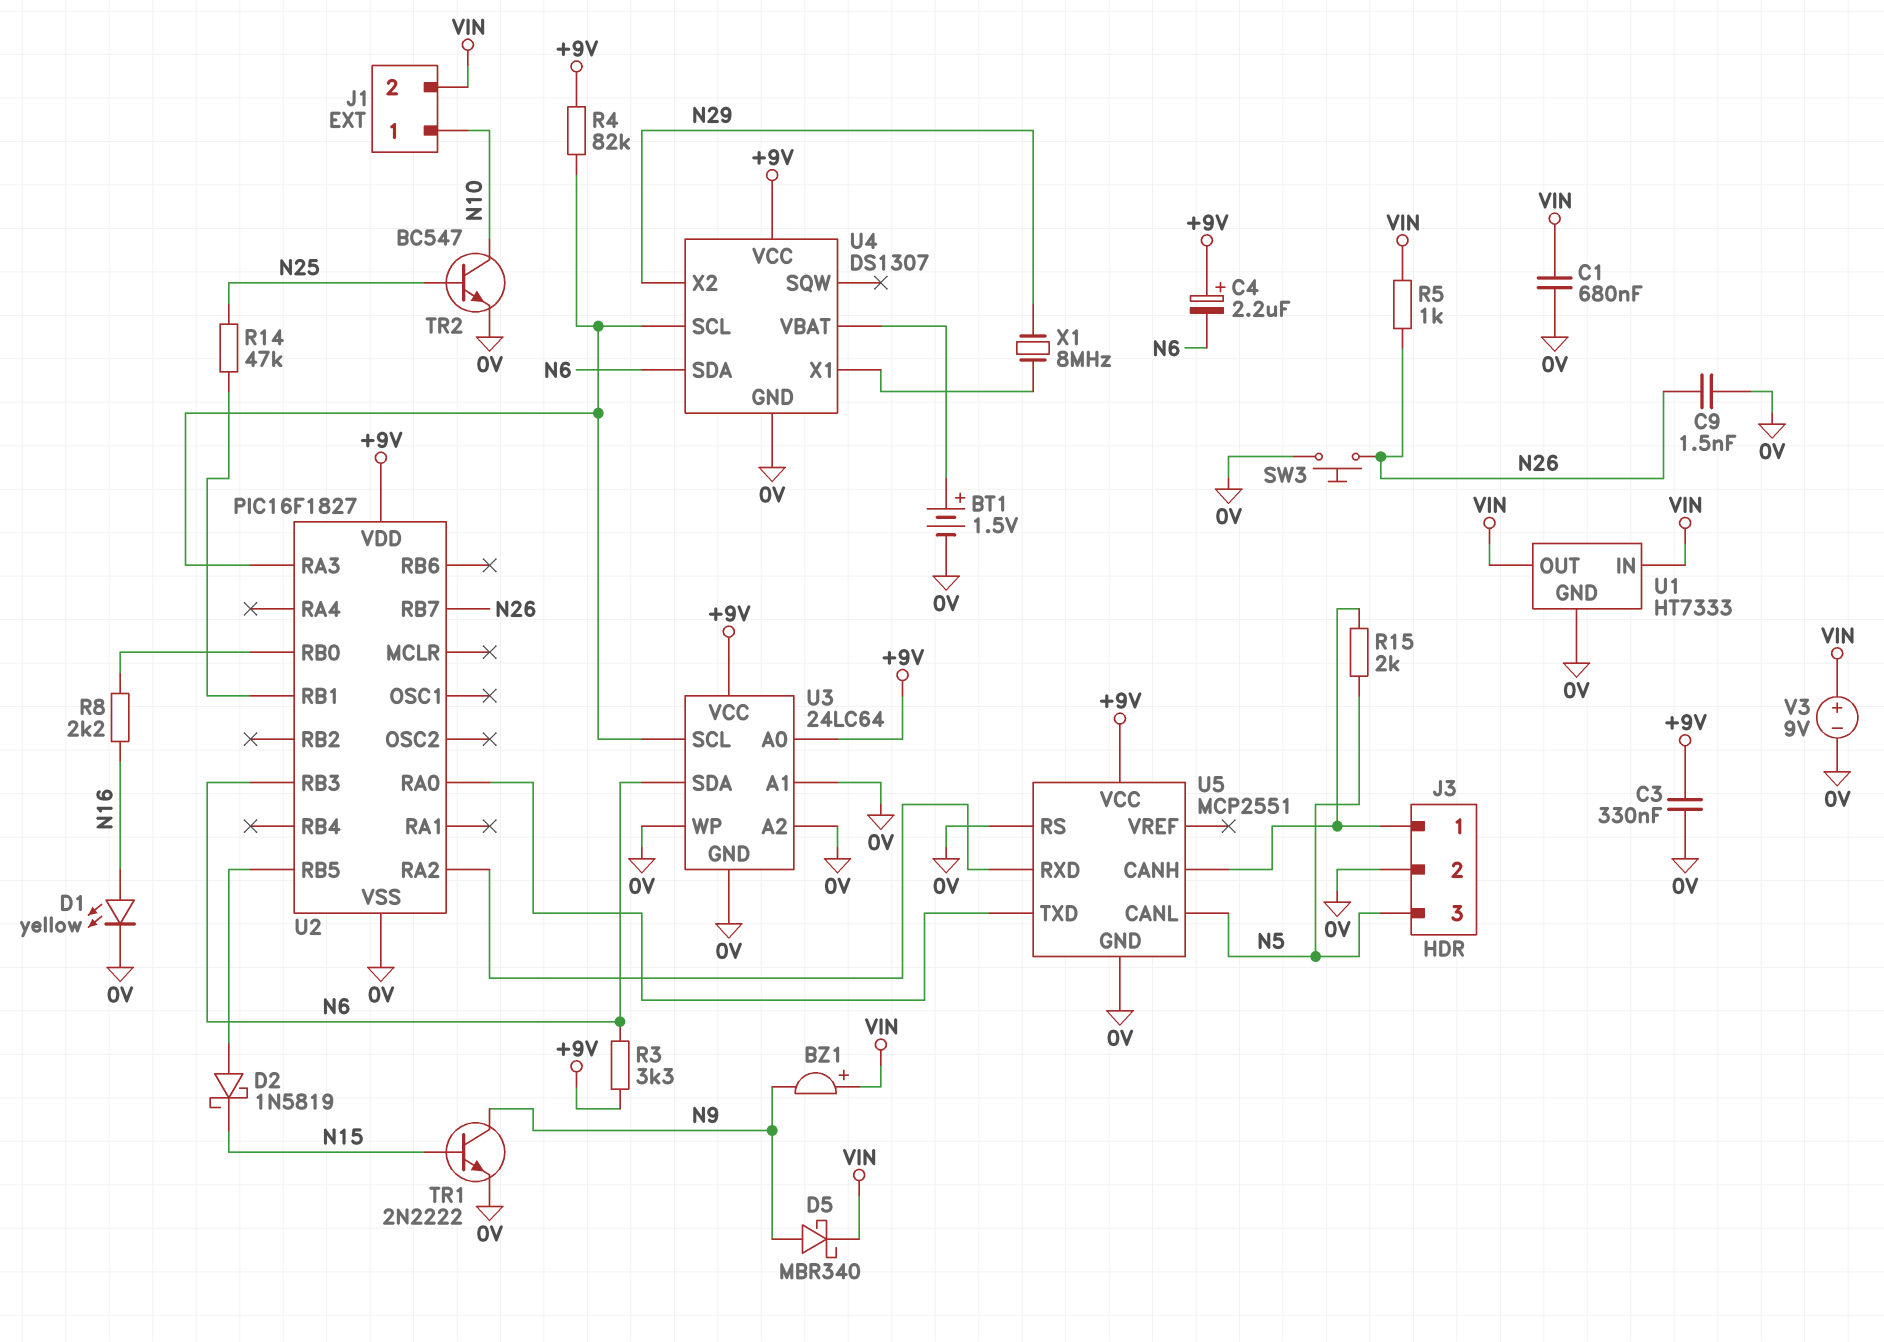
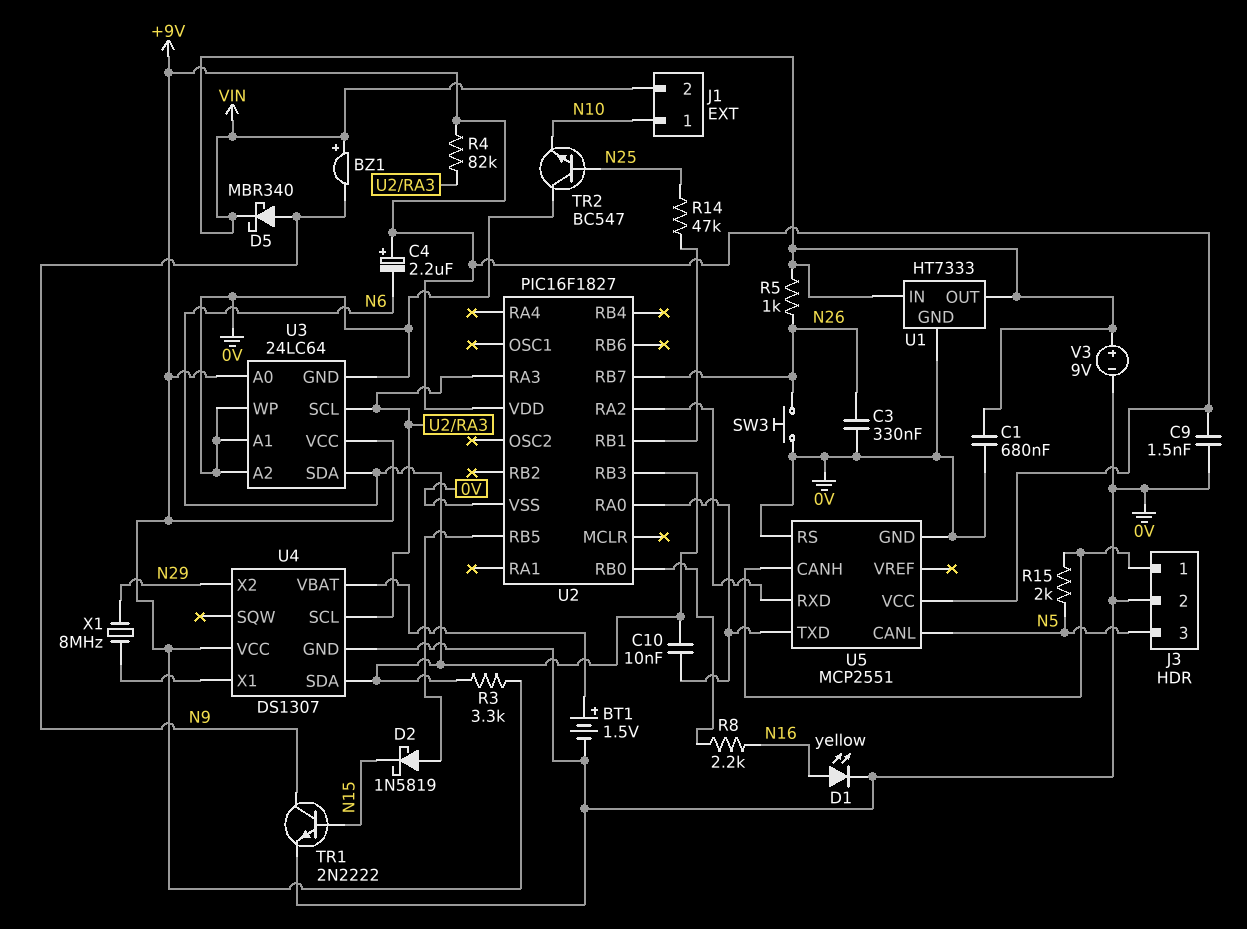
C3: 330nF (+9V, 0V) -> 330nF (0V, N26)
C9: 1.5nF (0V, N26) -> 1.5nF (+9V, 0V)
C10: none -> 10nF (N6, U2/RA0)
TR2: NPN BC547 (B N25, C N10, E 0V) -> NPN BC547 (B N25, C 0V, E N10)

